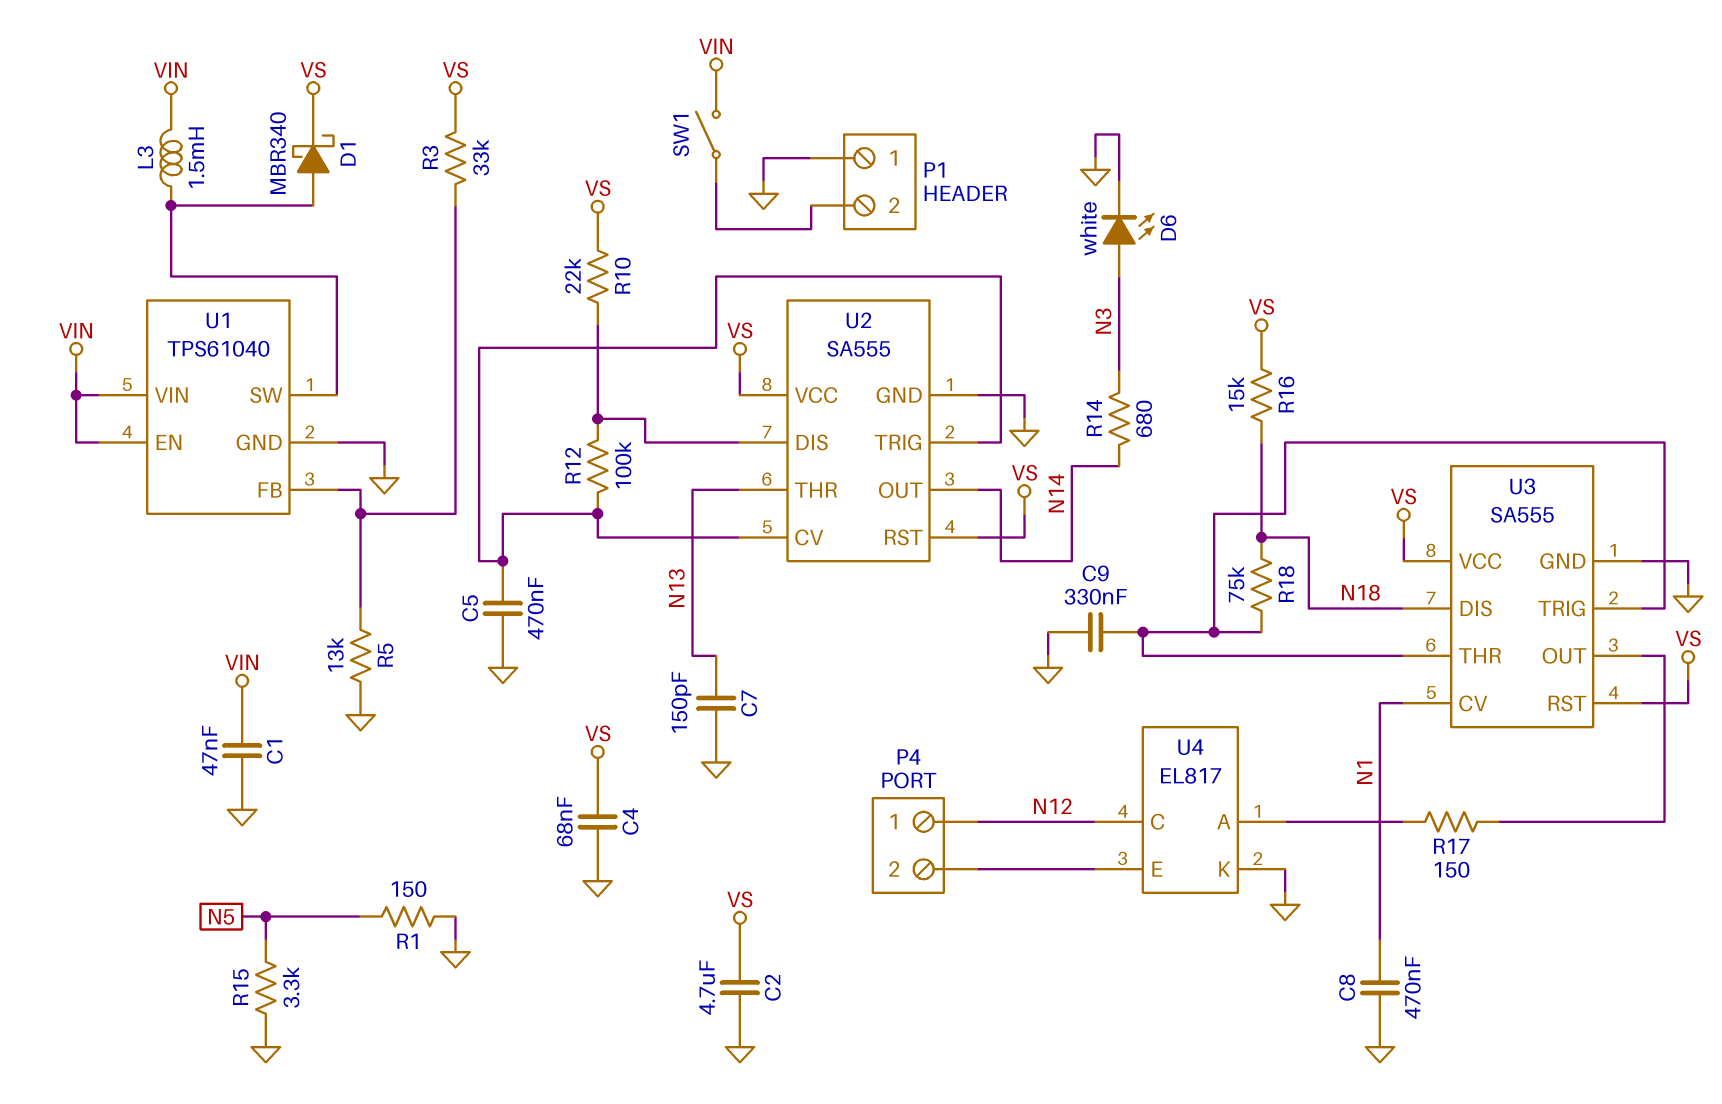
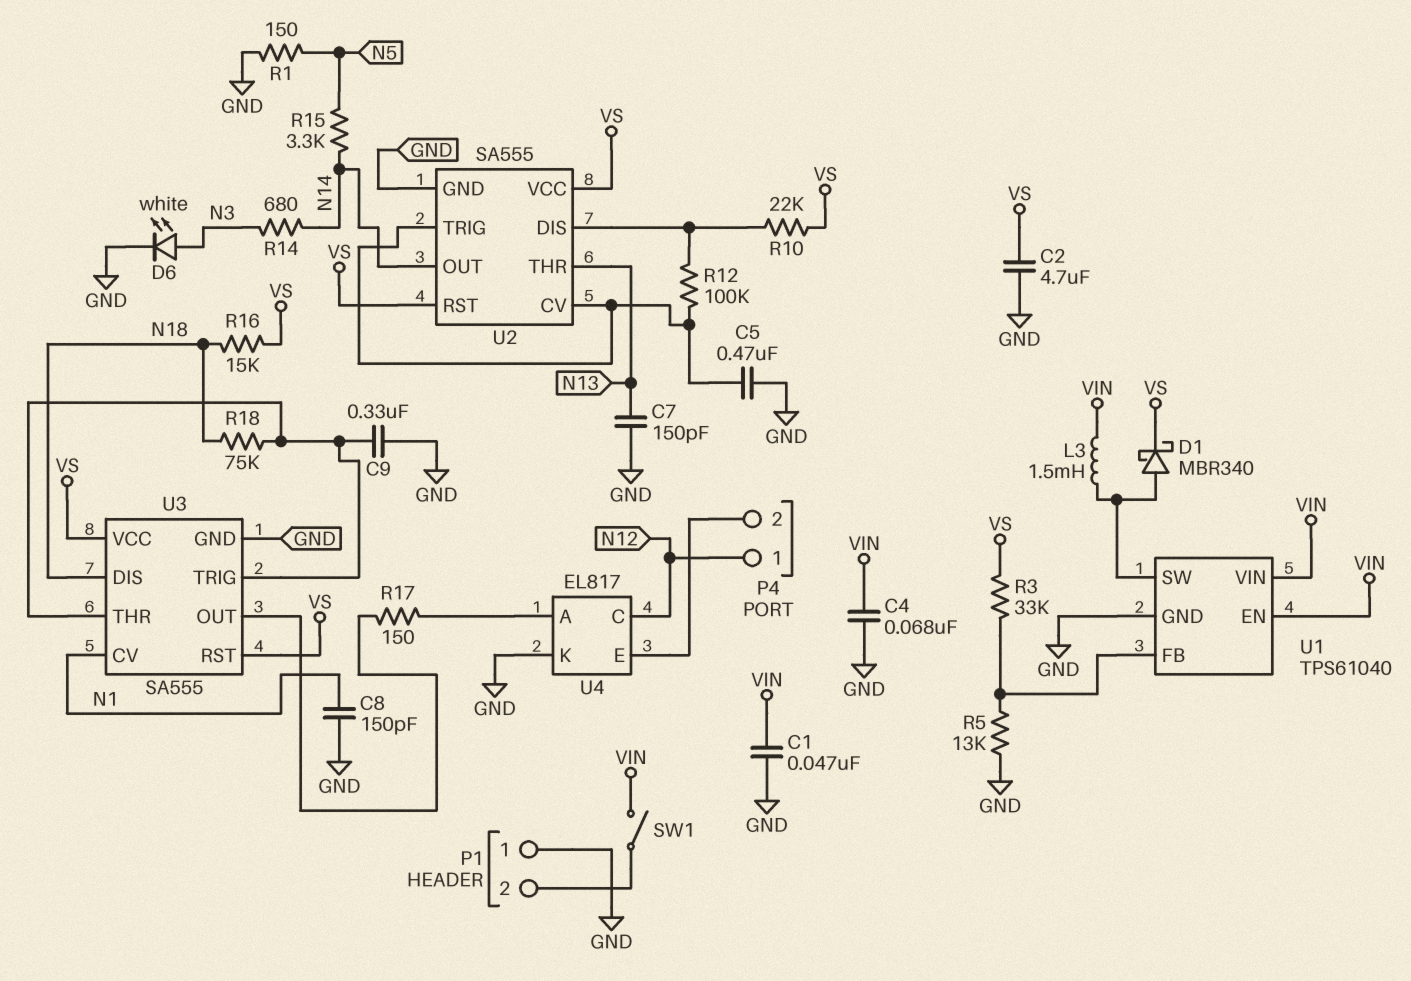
C4: 68nF (GND, VS) -> 68nF (GND, VIN)
C8: 470nF (GND, N1) -> 150pF (GND, N1)
R15: 3.3k (GND, N5) -> 3.3k (N5, N14)

